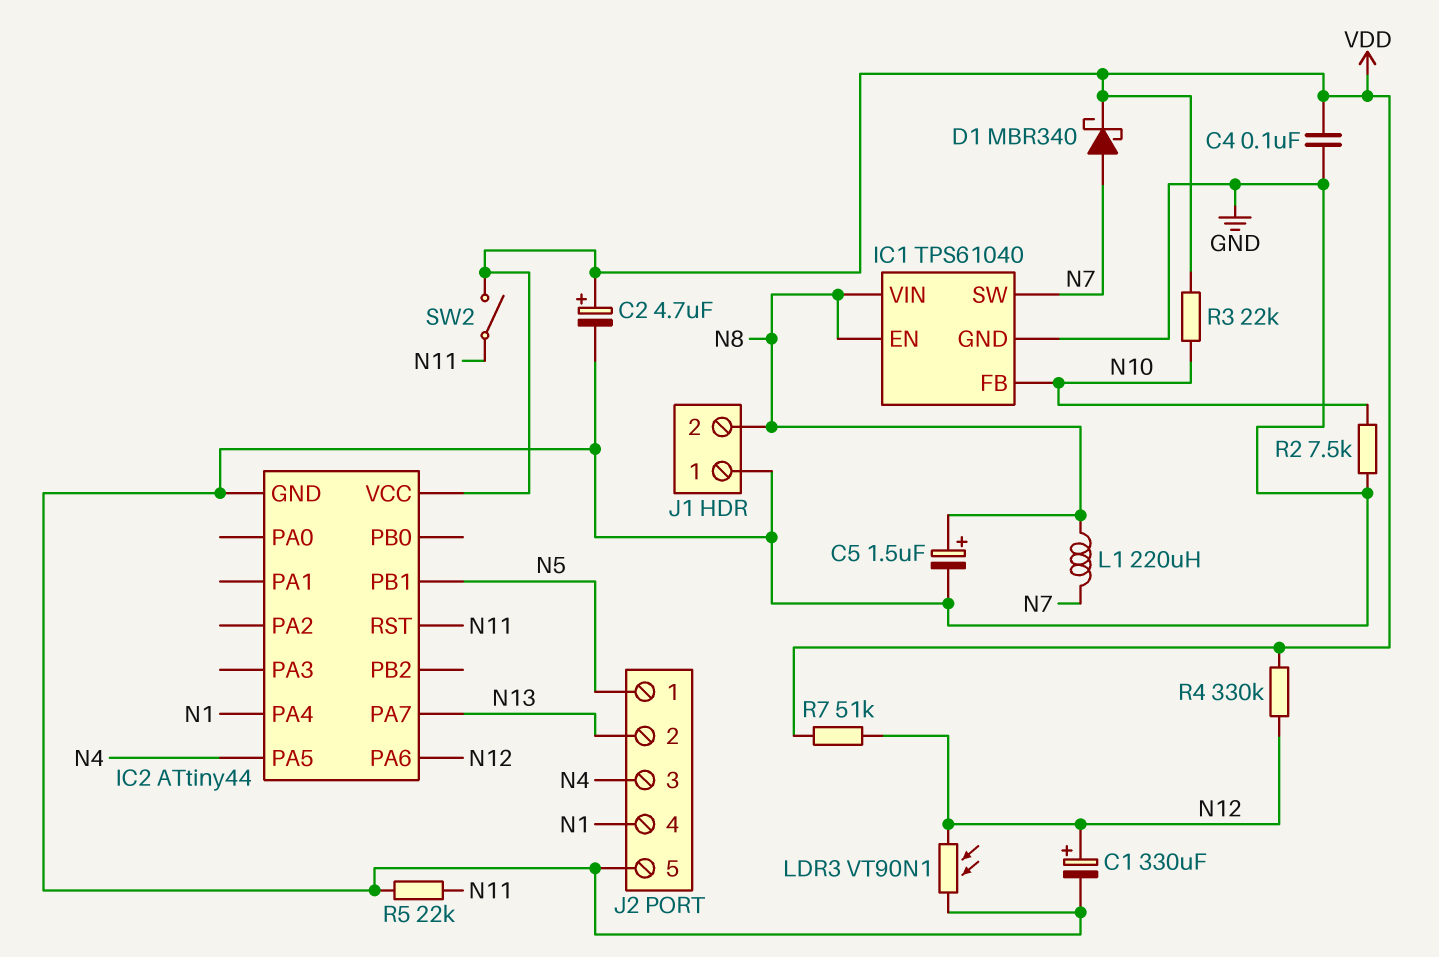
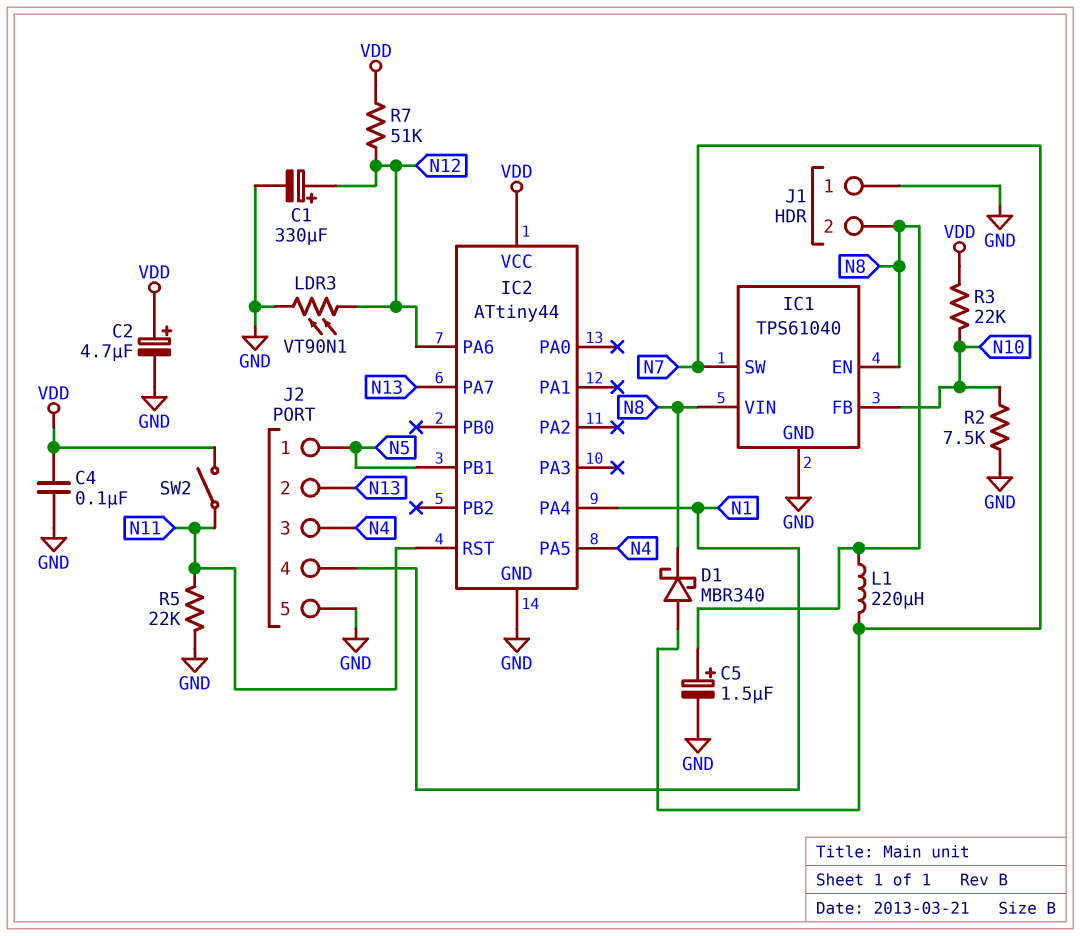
D1: schottky MBR340 (A N7, K VDD) -> schottky MBR340 (A N7, K N8)
R4: 330k (N12, VDD) -> none

